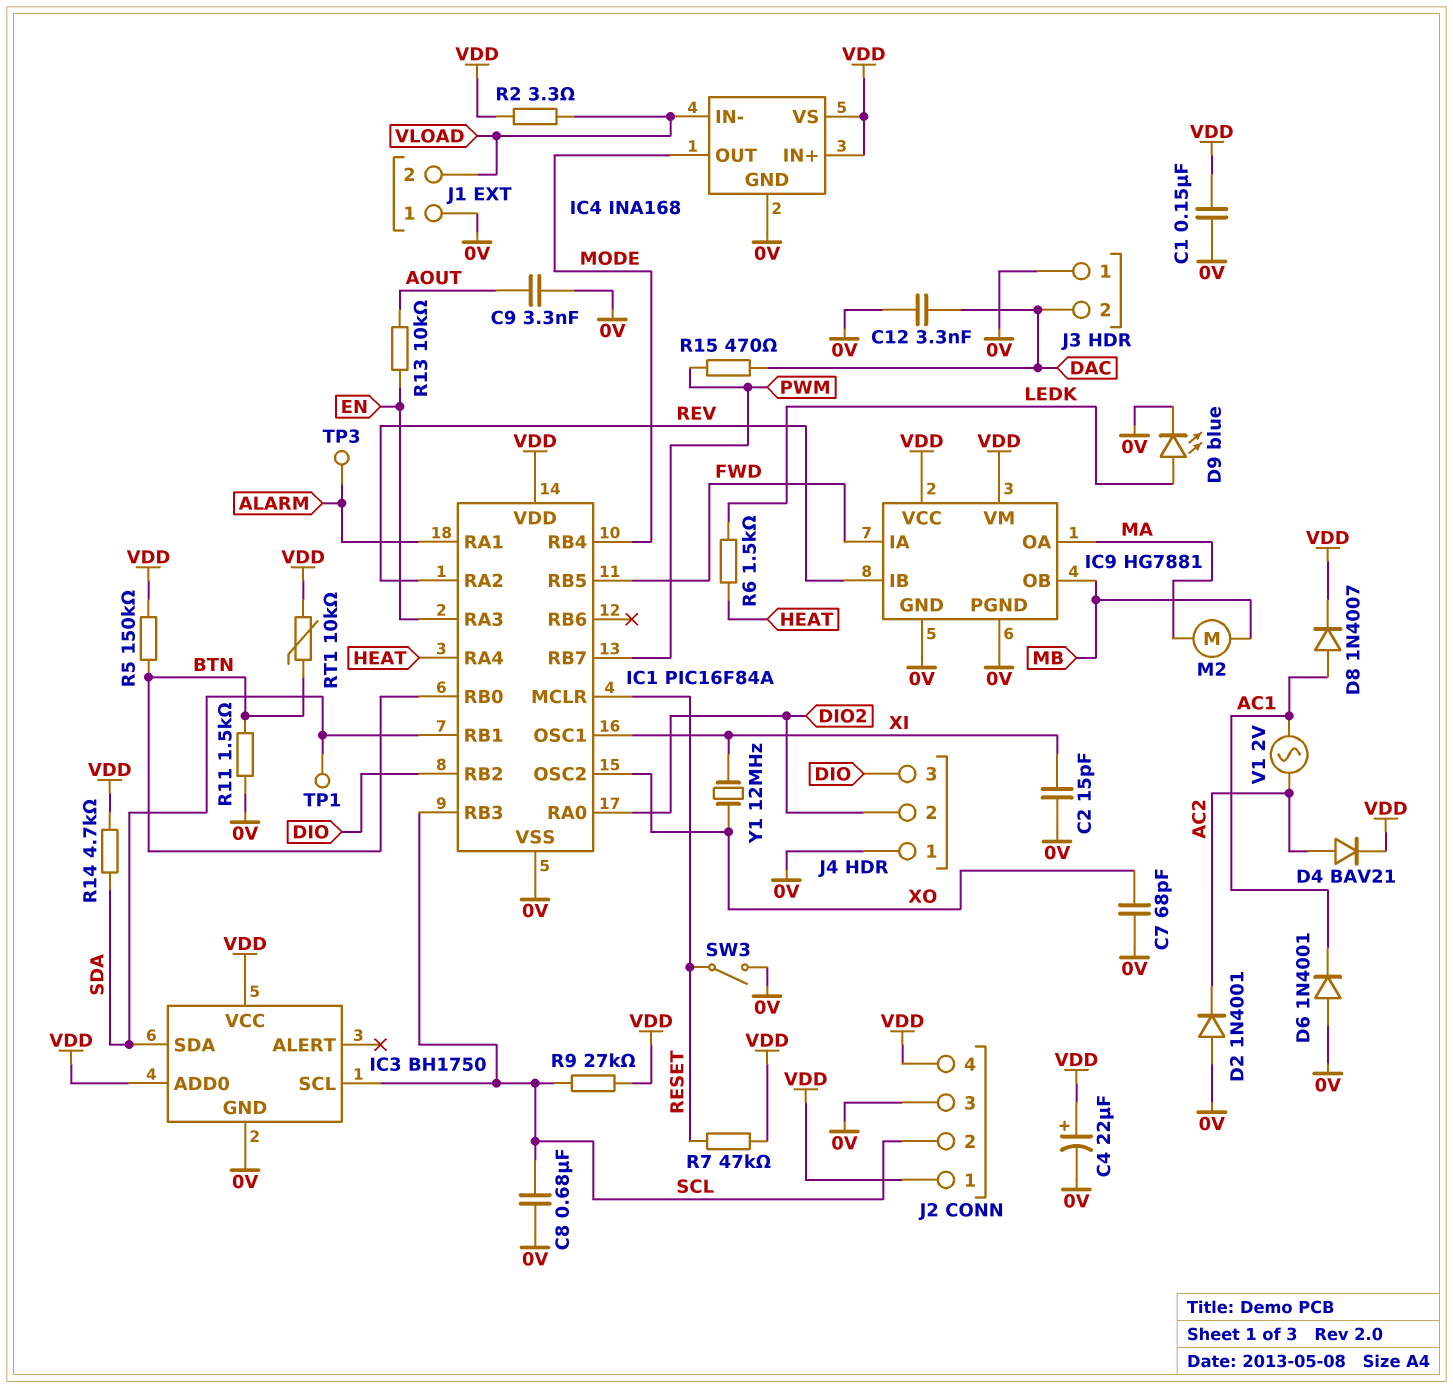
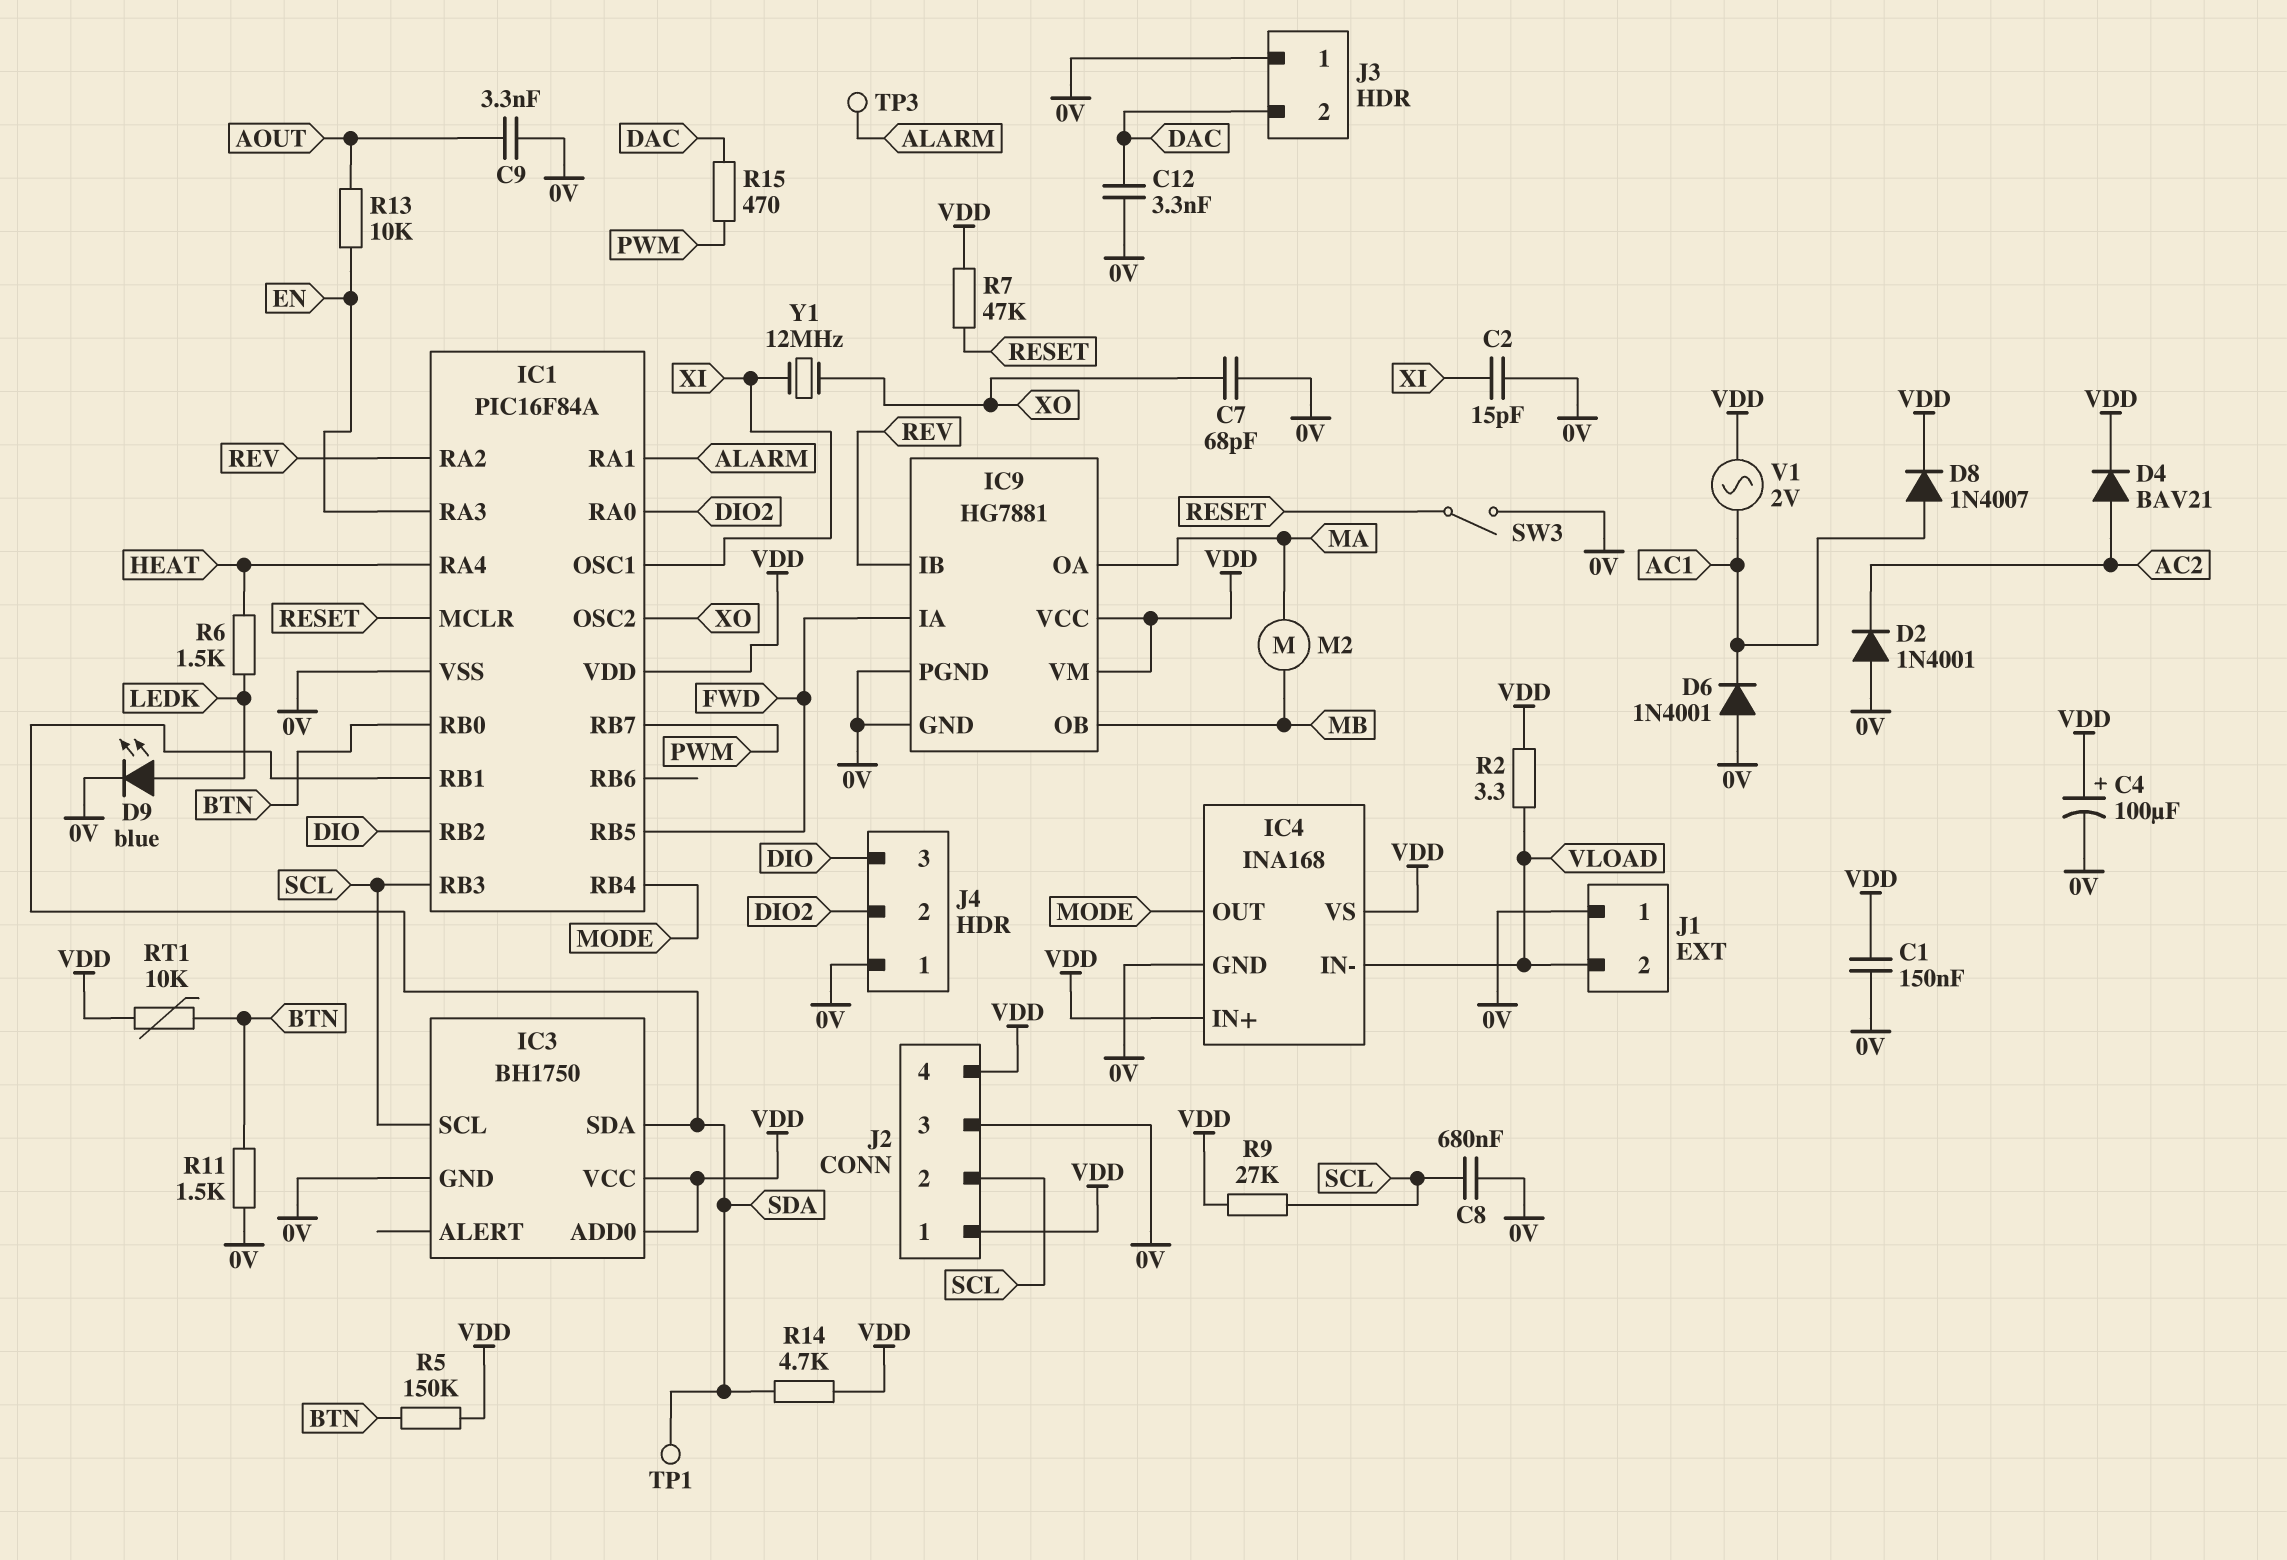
C4: 22uF (plus VDD, minus 0V) -> 100uF (plus VDD, minus 0V)
V1: AC 2V (AC1, AC2) -> AC 2V (AC1, VDD)

